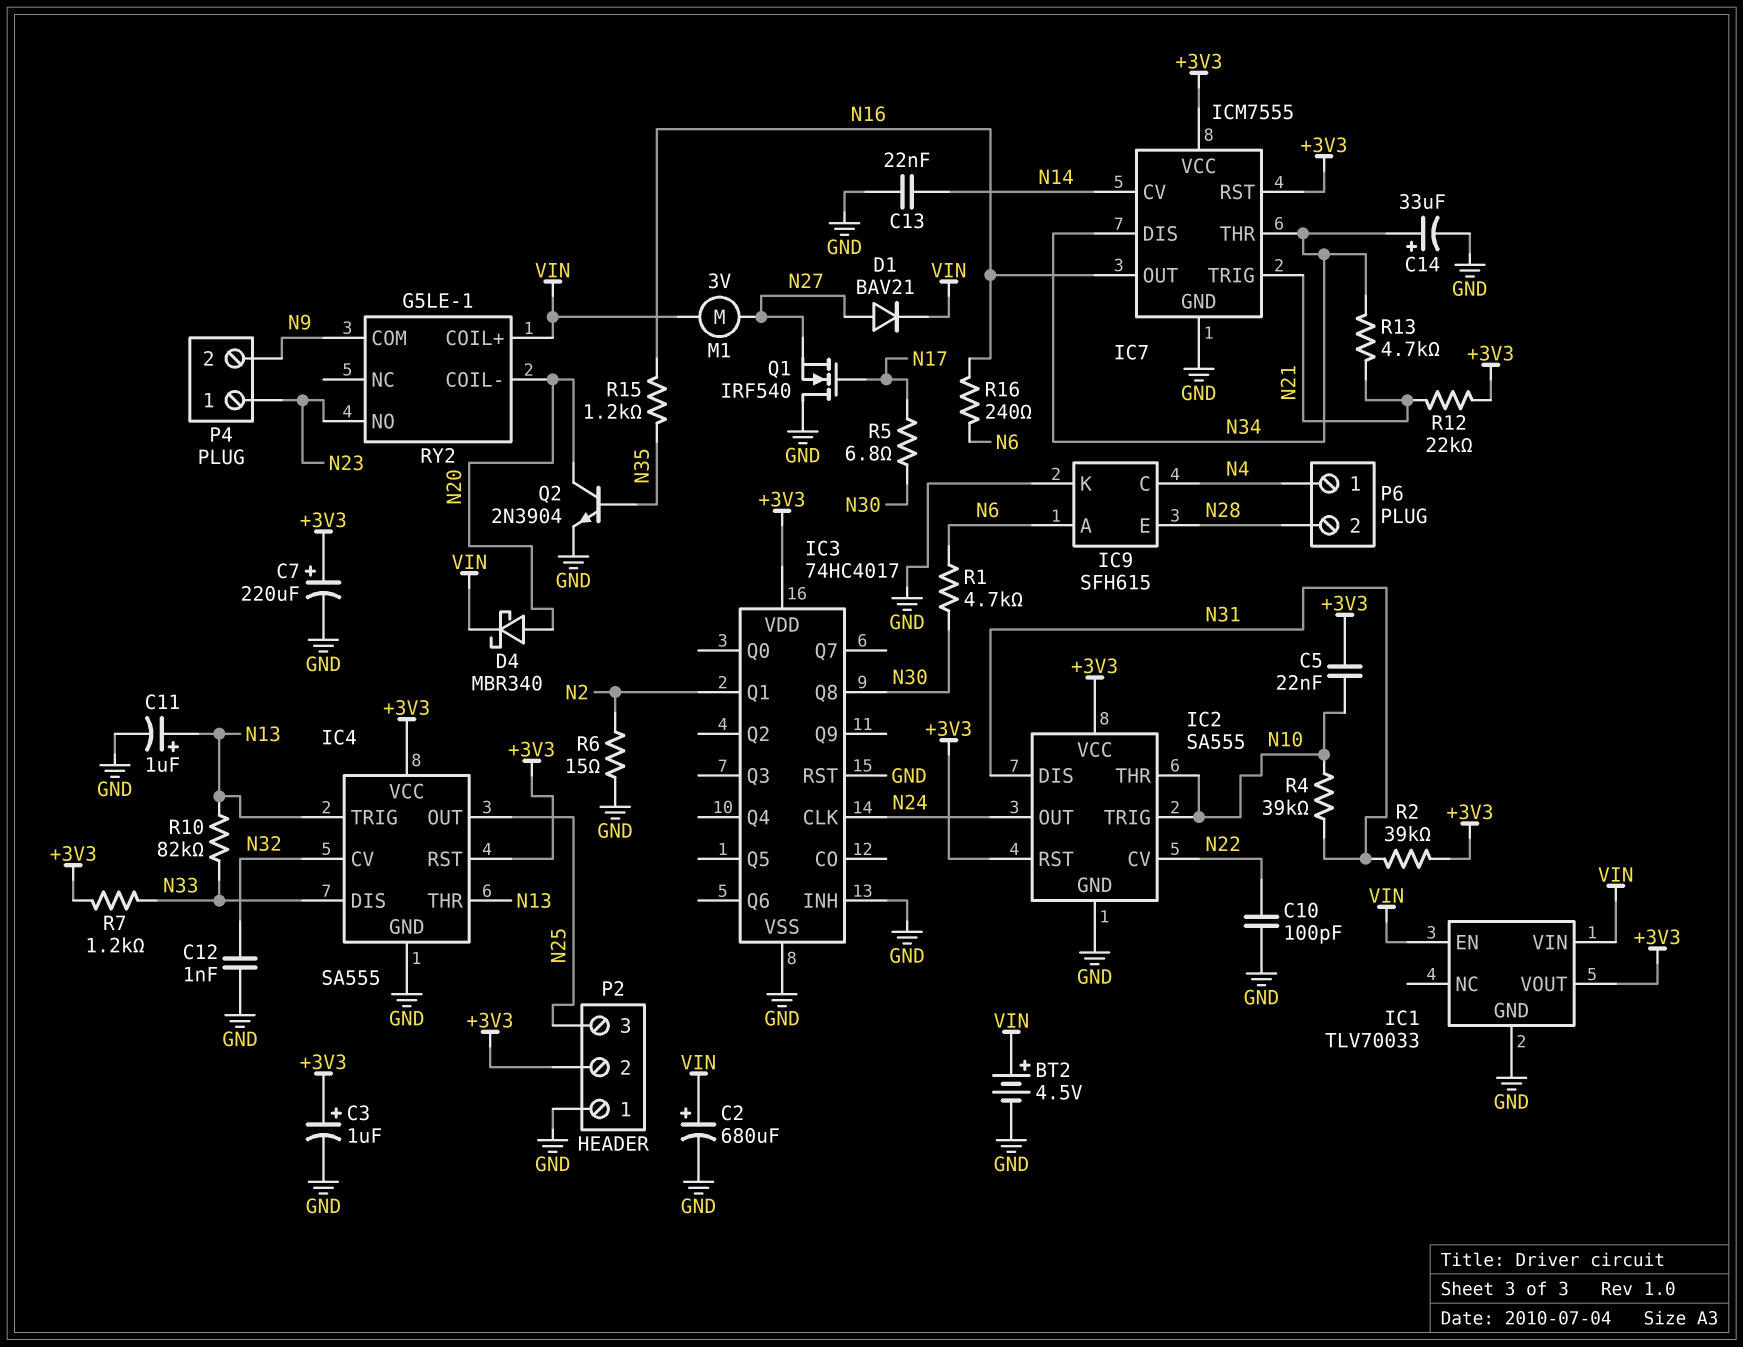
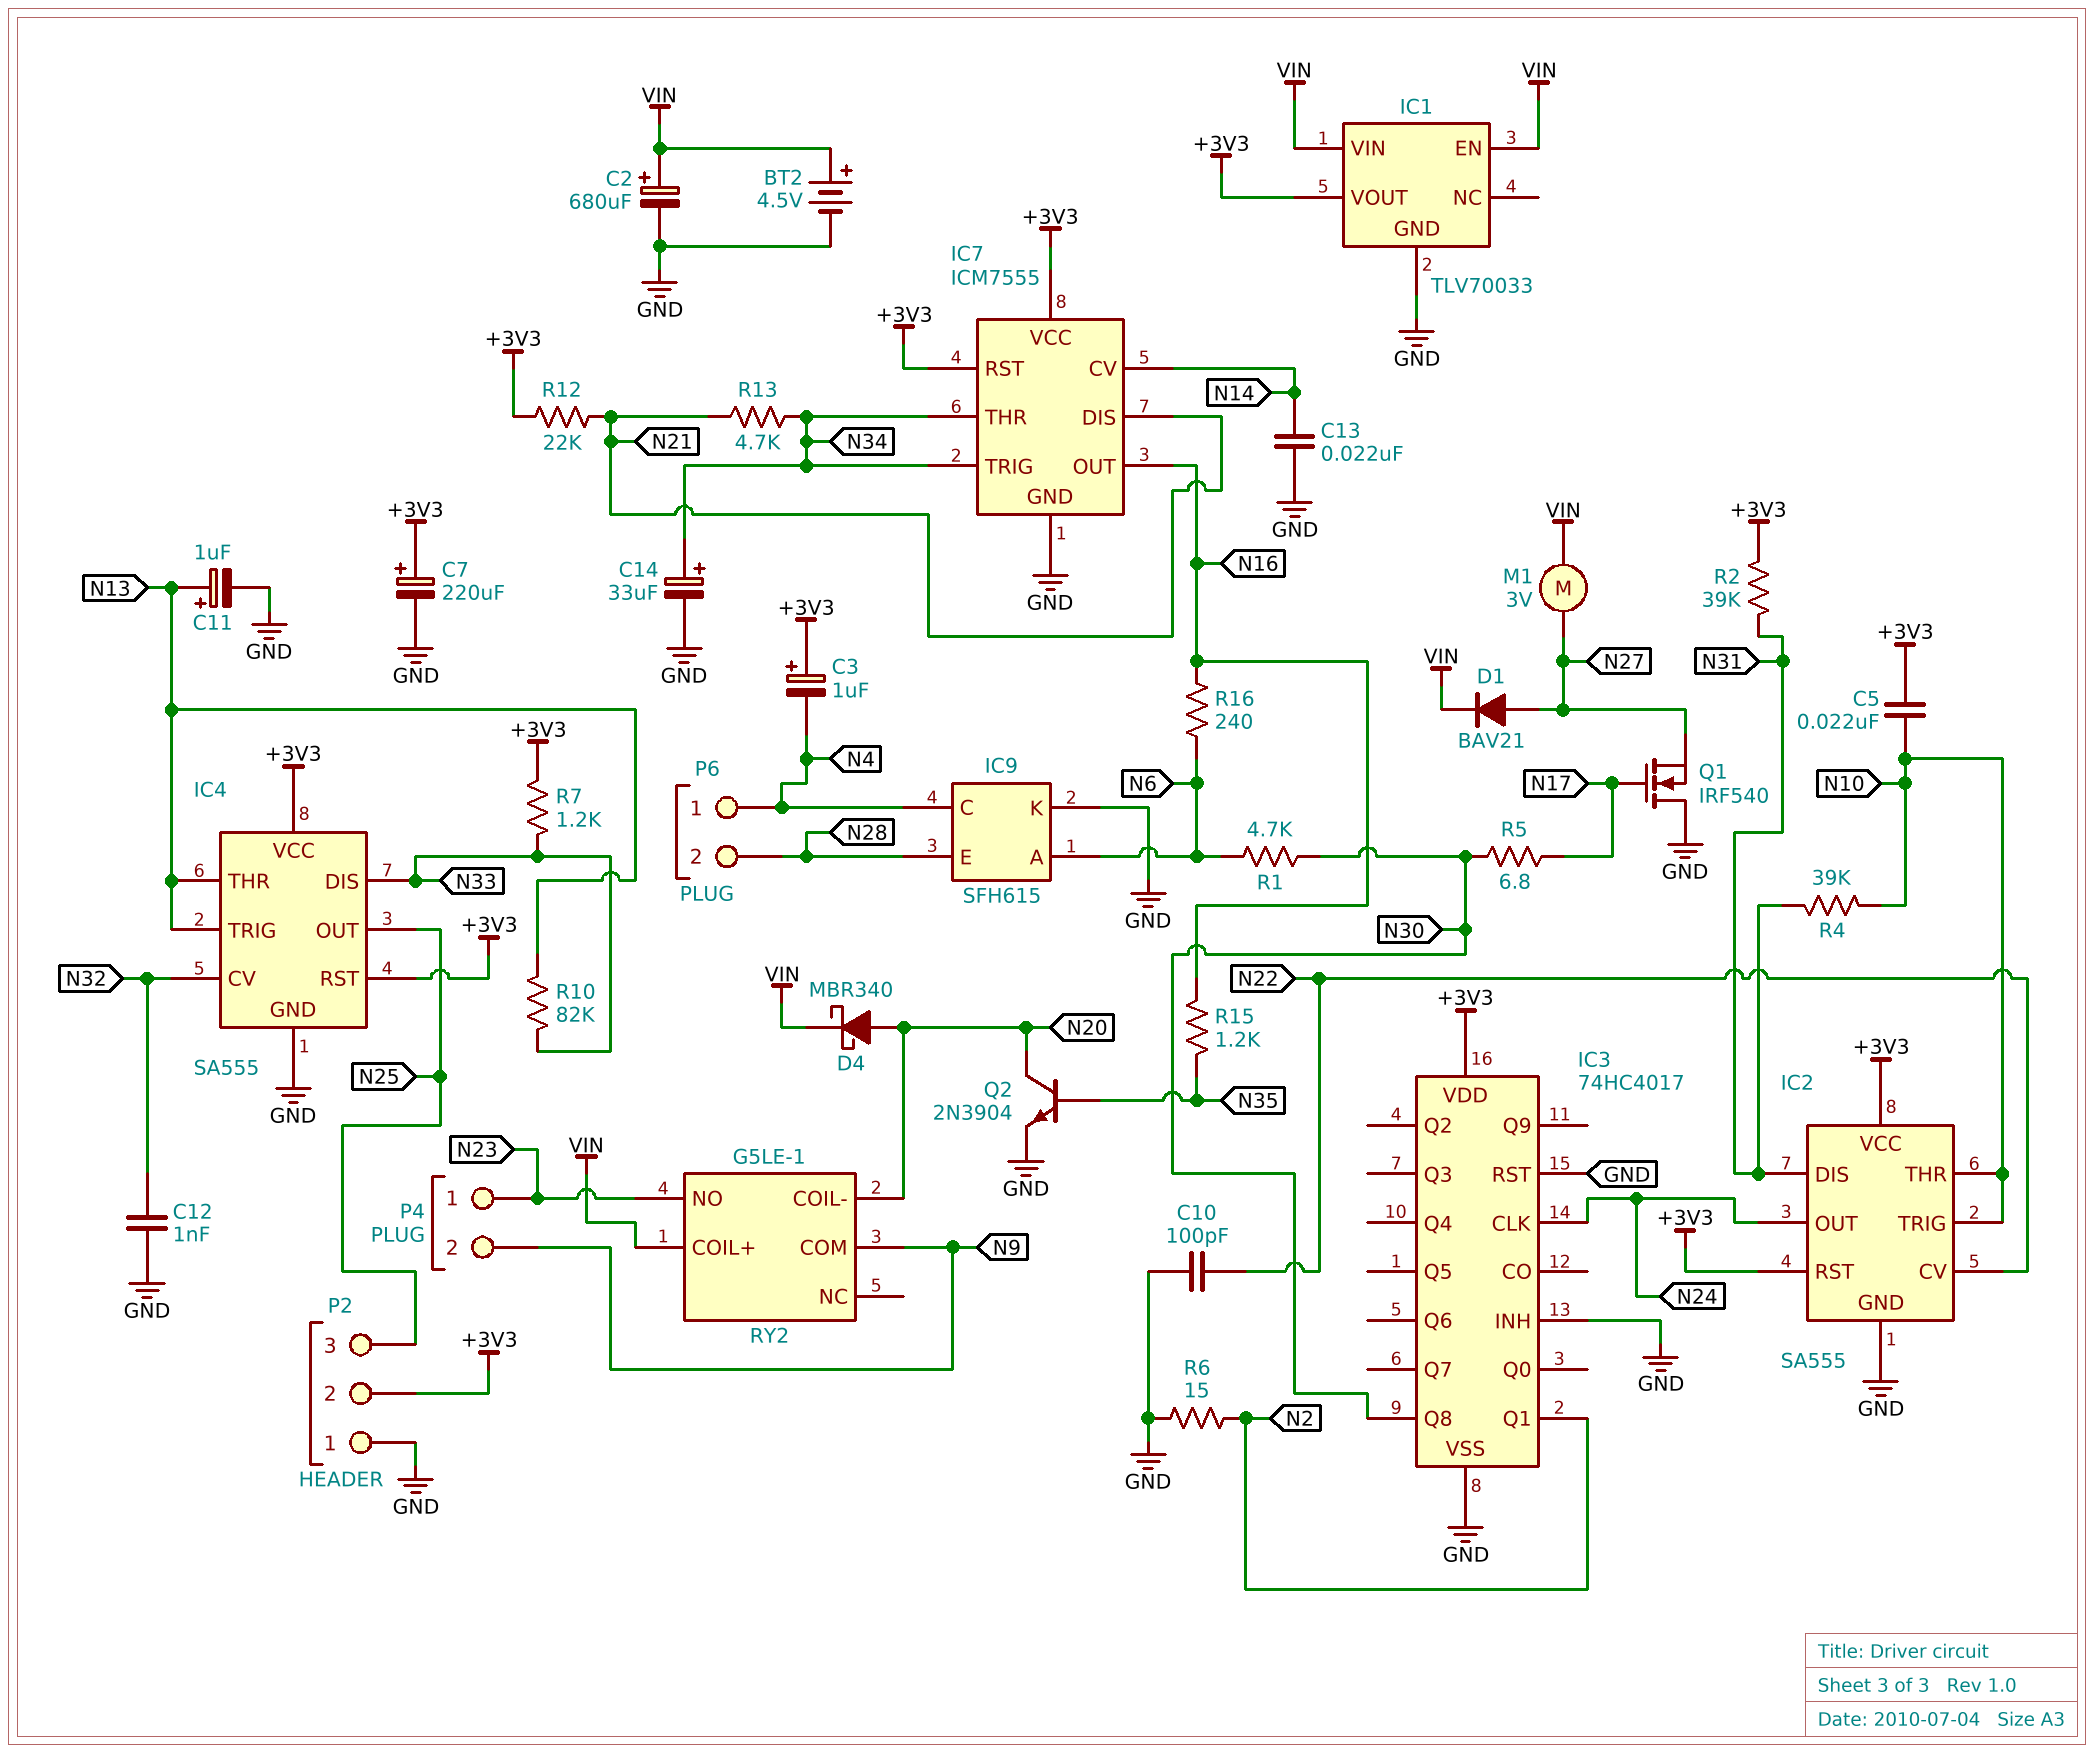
C3: 1uF (plus +3V3, minus GND) -> 1uF (plus +3V3, minus N4)
IC7 pin DIS: N34 -> N21
IC7 pin TRIG: N21 -> N34

